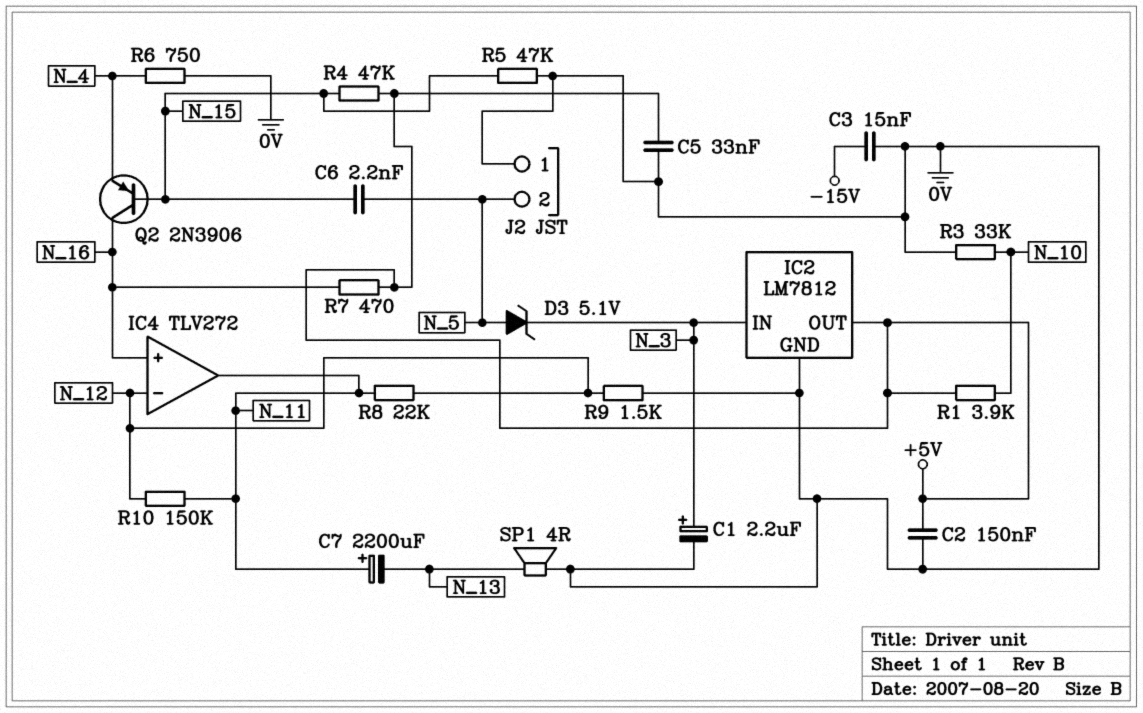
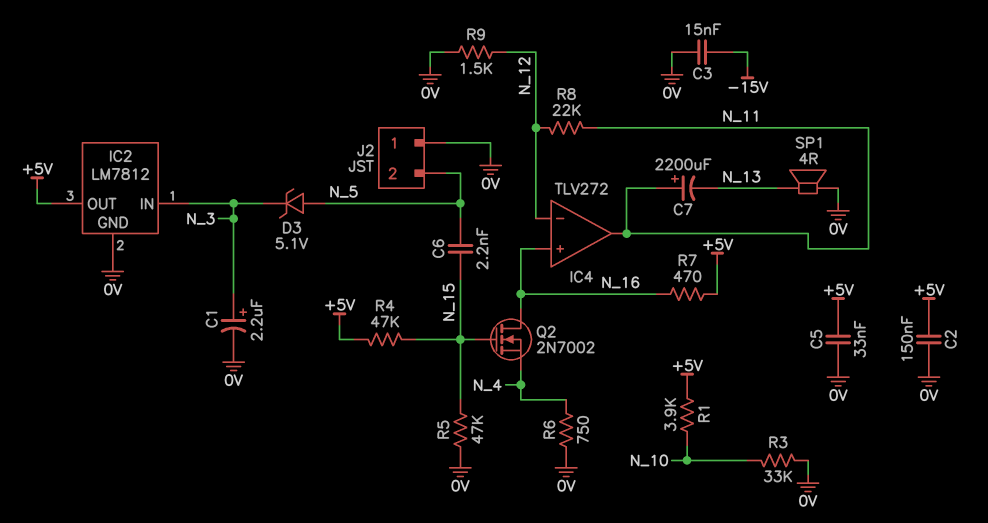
Q2: PNP 2N3906 (B N_15, C N_16, E N_4) -> NMOS 2N7002 (G N_15, D N_16, S N_4)
R10: 150k (N_11, N_12) -> none

